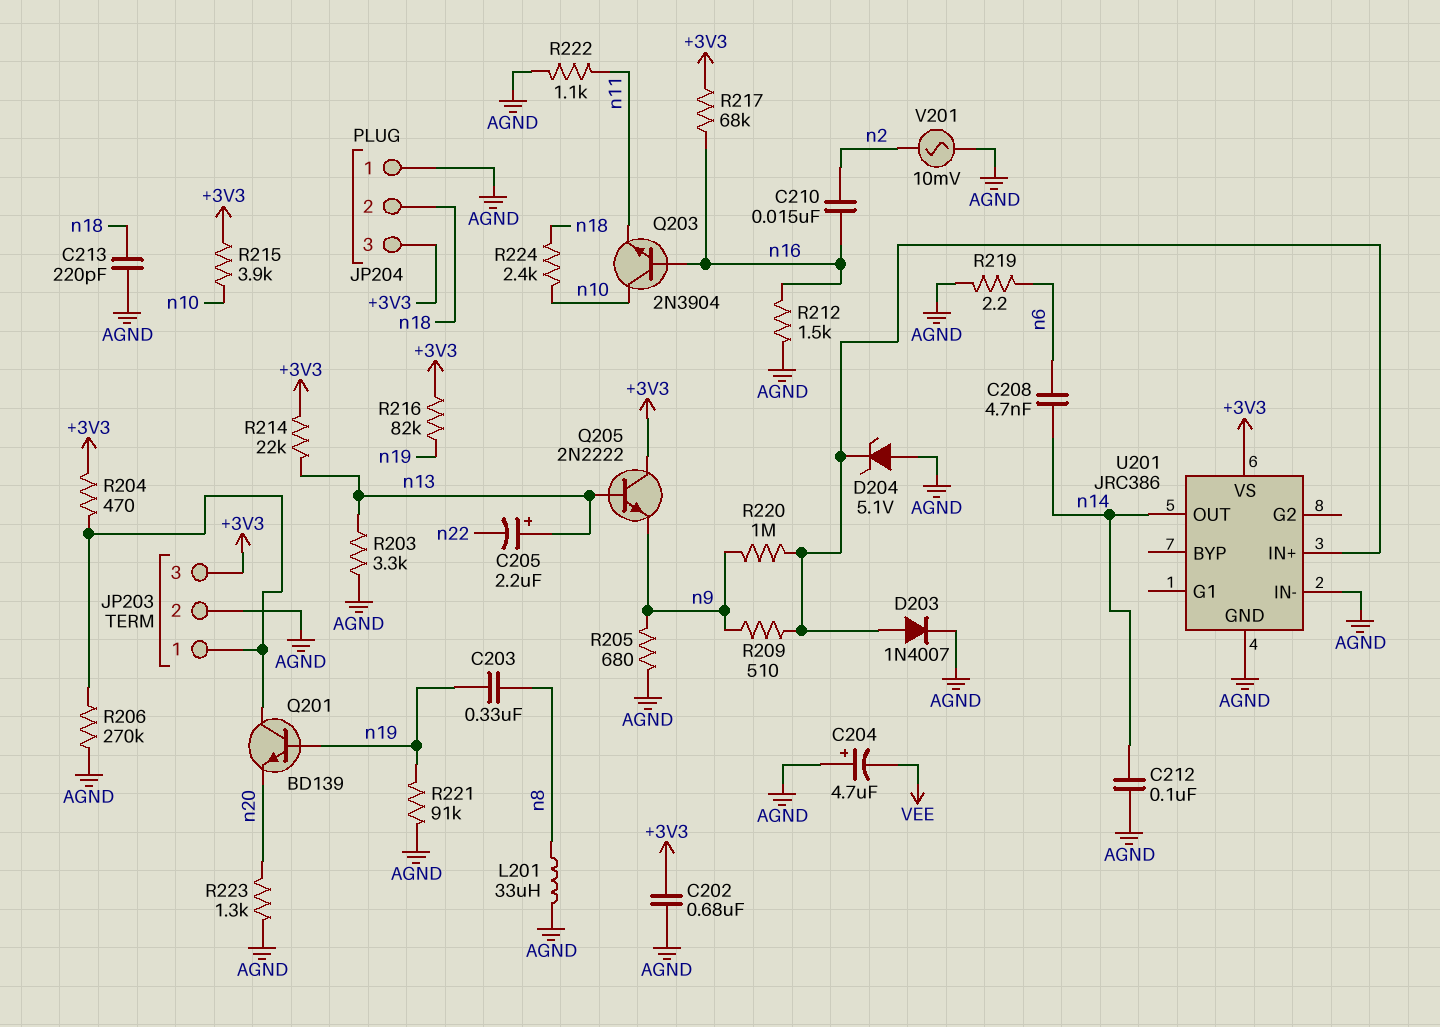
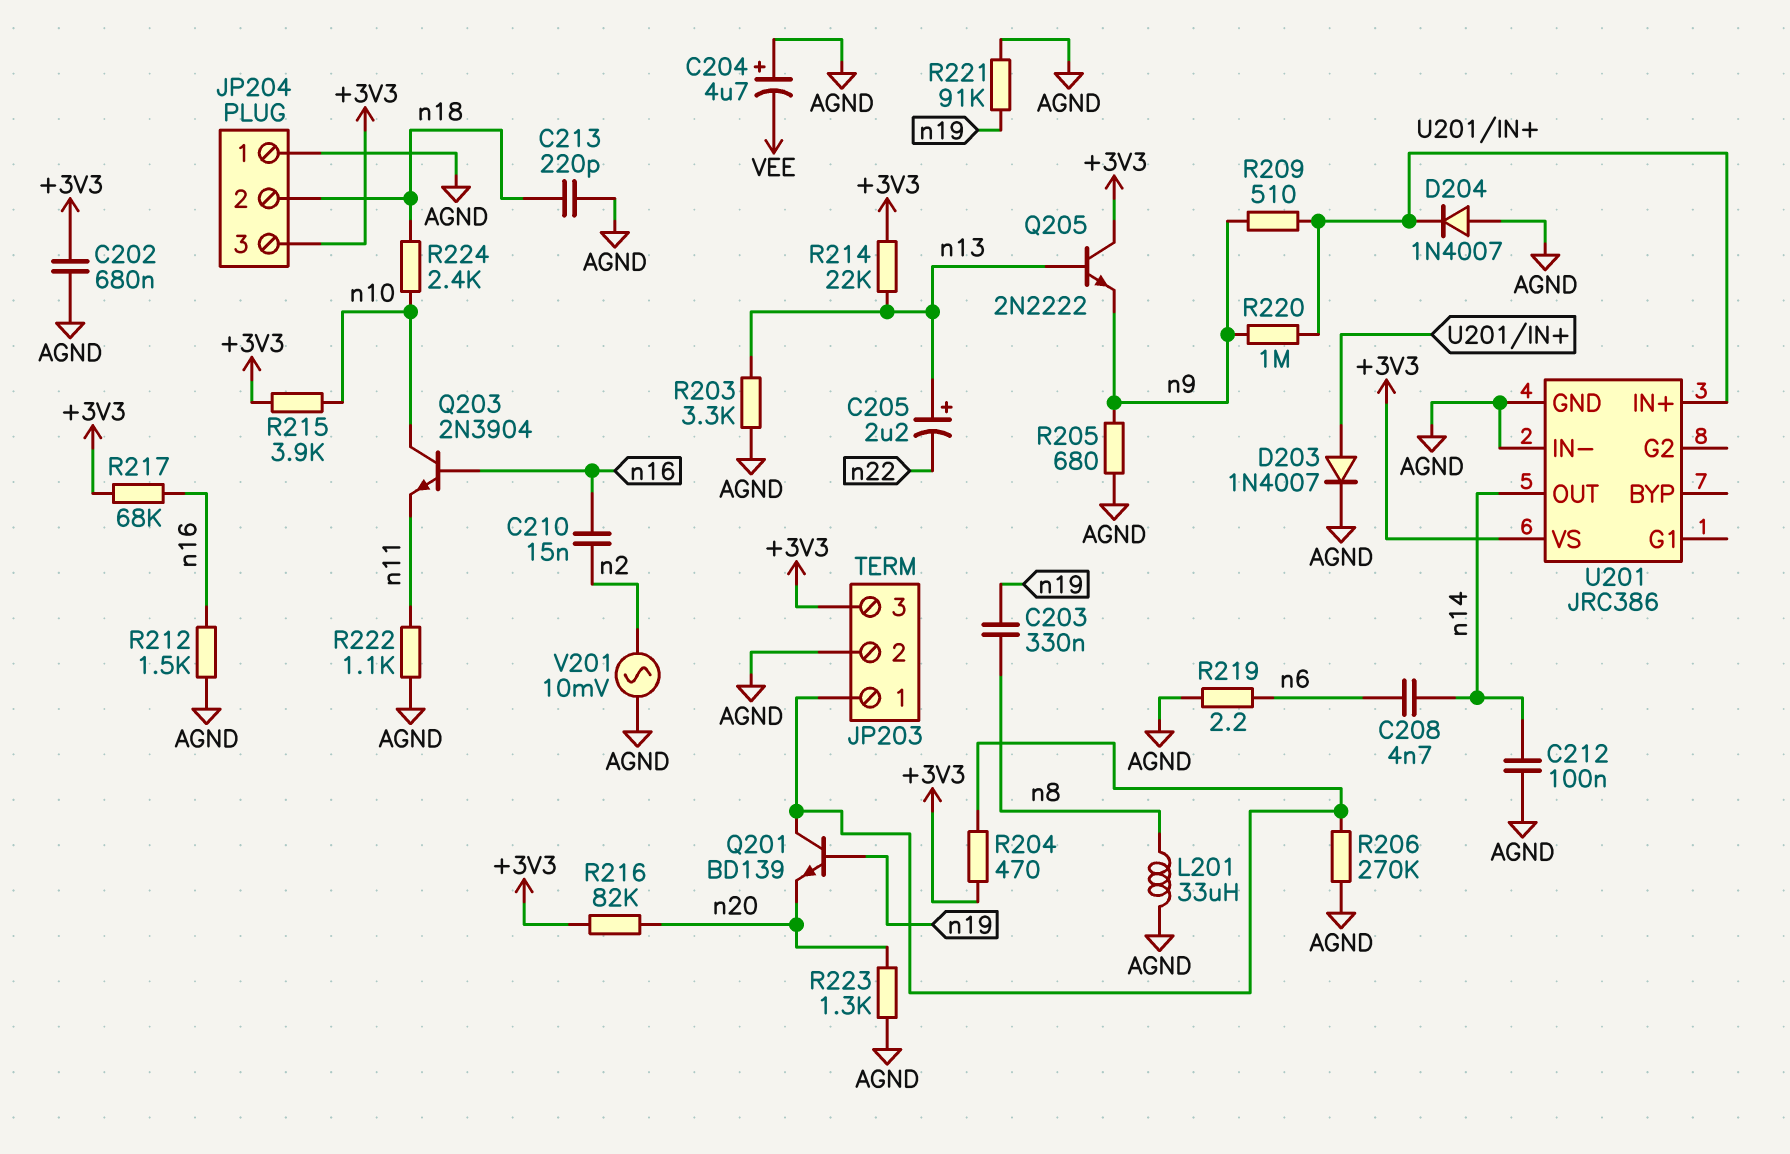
D204: zener 5.1V (A AGND, K U201/IN+) -> diode 1N4007 (A AGND, K U201/IN+)
R216: 82k (+3V3, n19) -> 82k (+3V3, n20)

